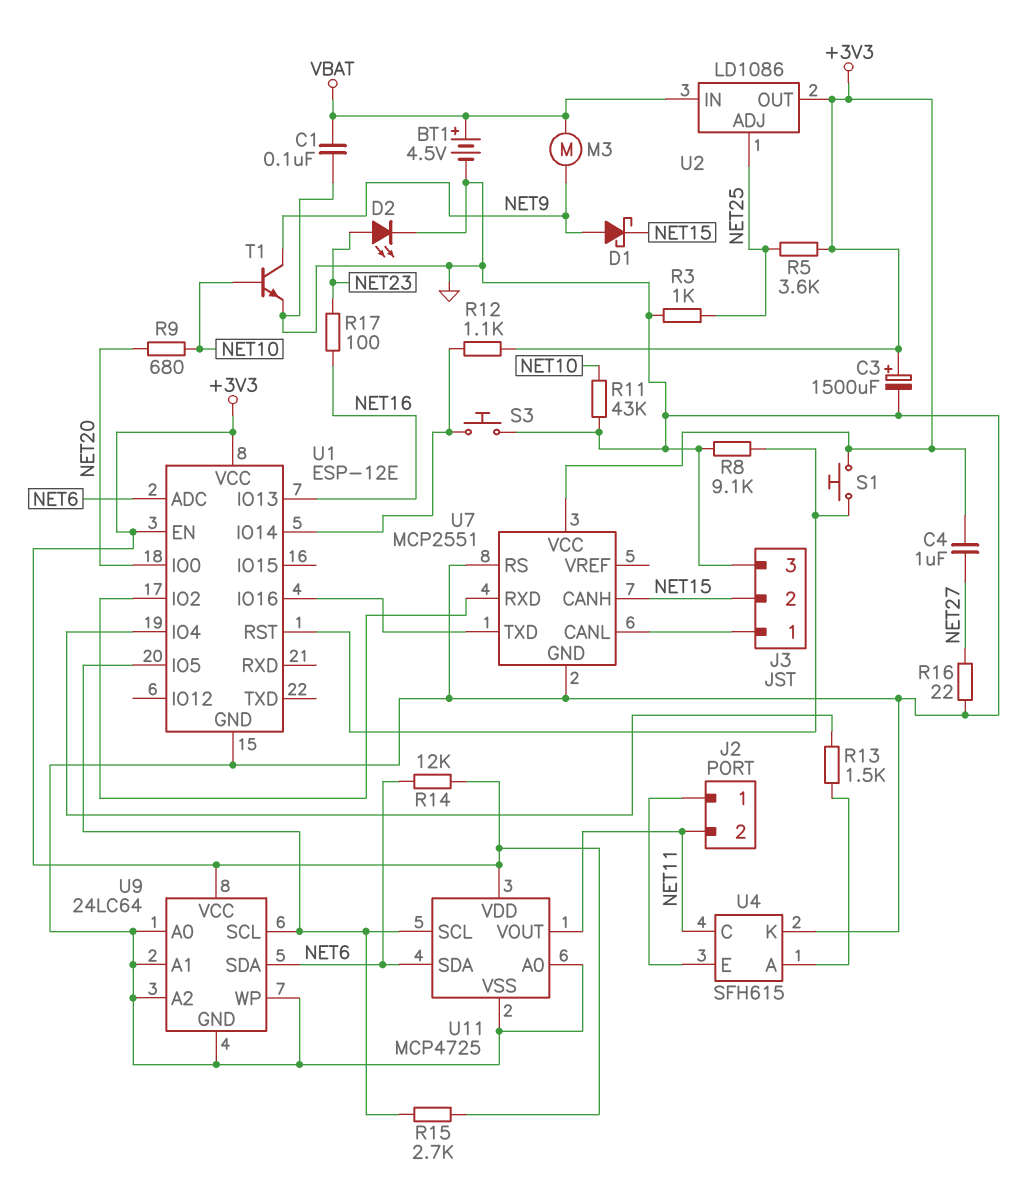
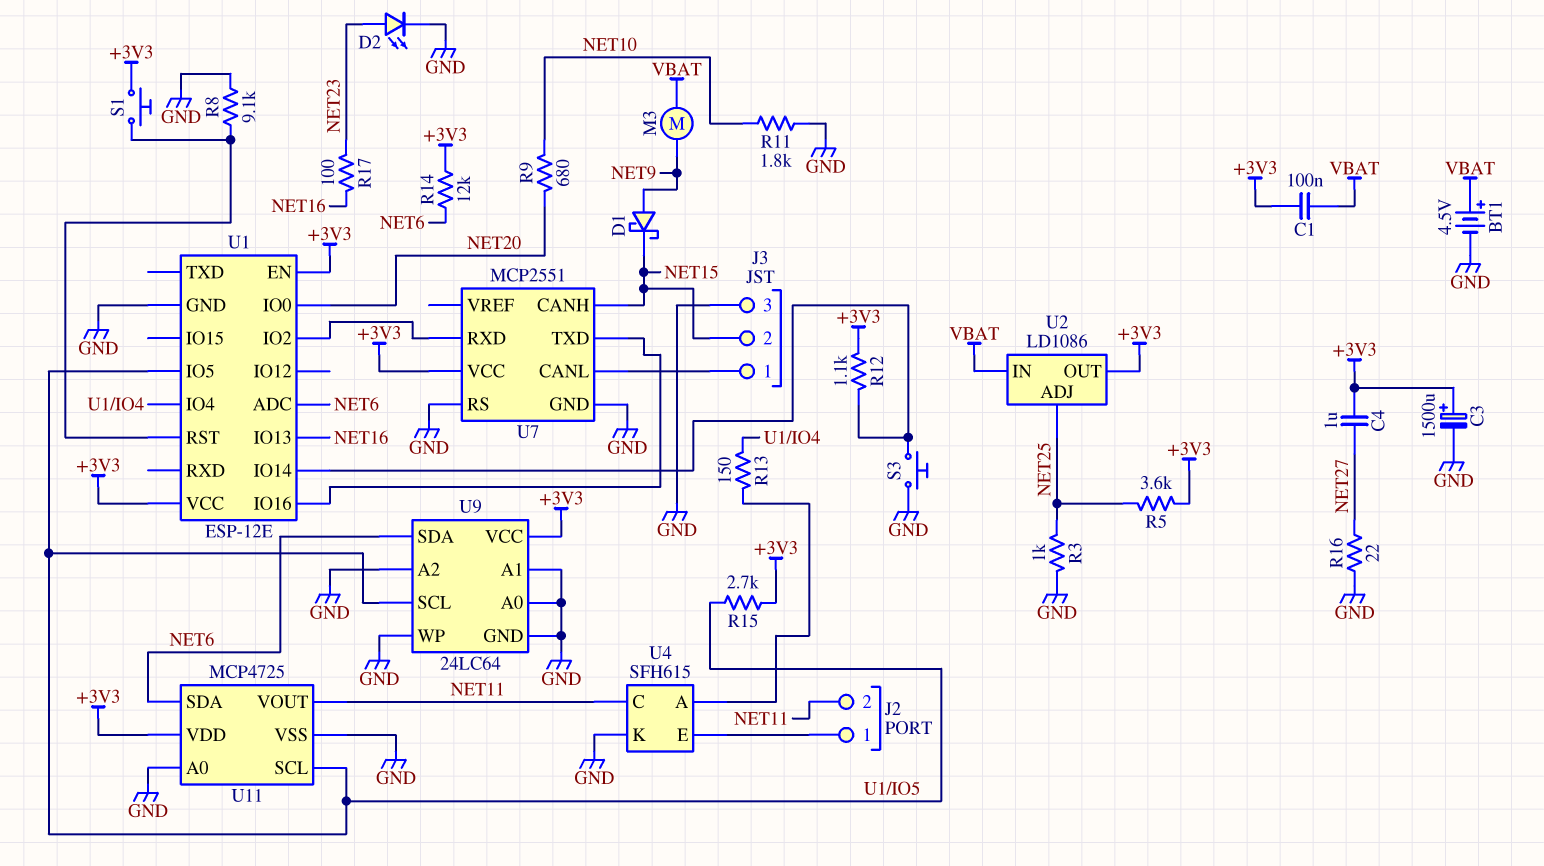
C1: 100nF (GND, VBAT) -> 100nF (+3V3, VBAT)
R11: 43k (GND, NET10) -> 1.8k (GND, NET10)
R13: 1.5k (U1/IO4, U4/A) -> 150 (U1/IO4, U4/A)
T1: NPN (B NET10, C NET9, E GND) -> none

